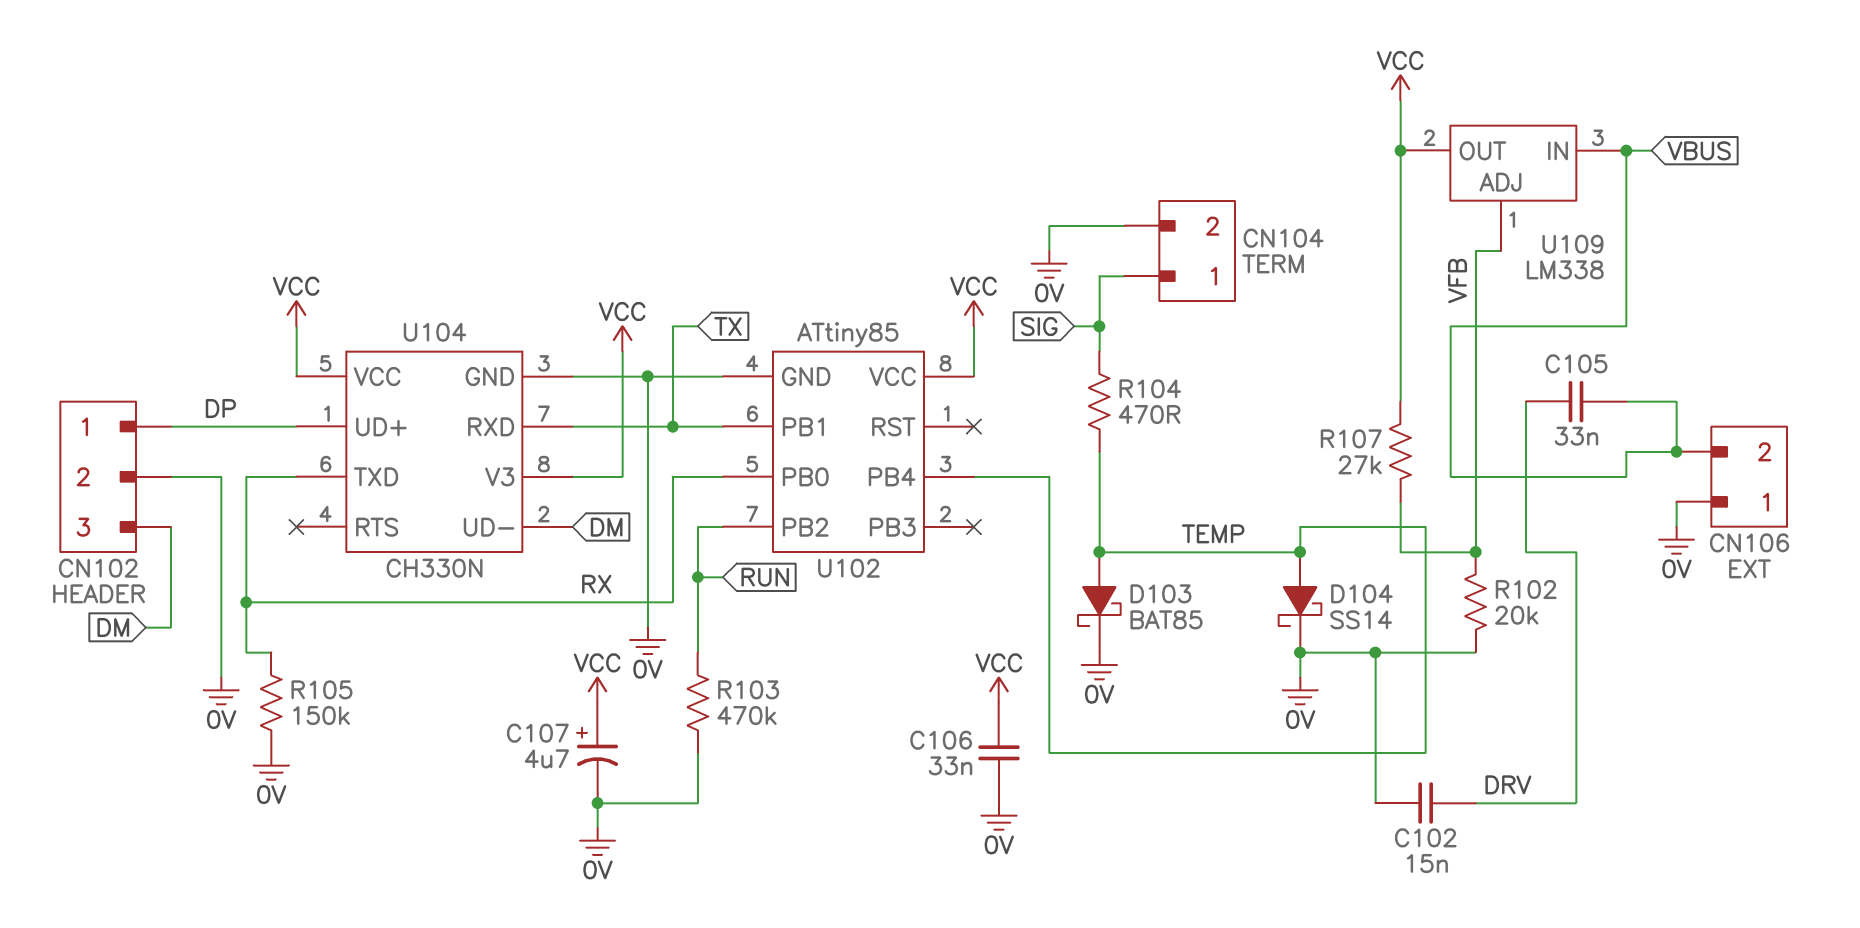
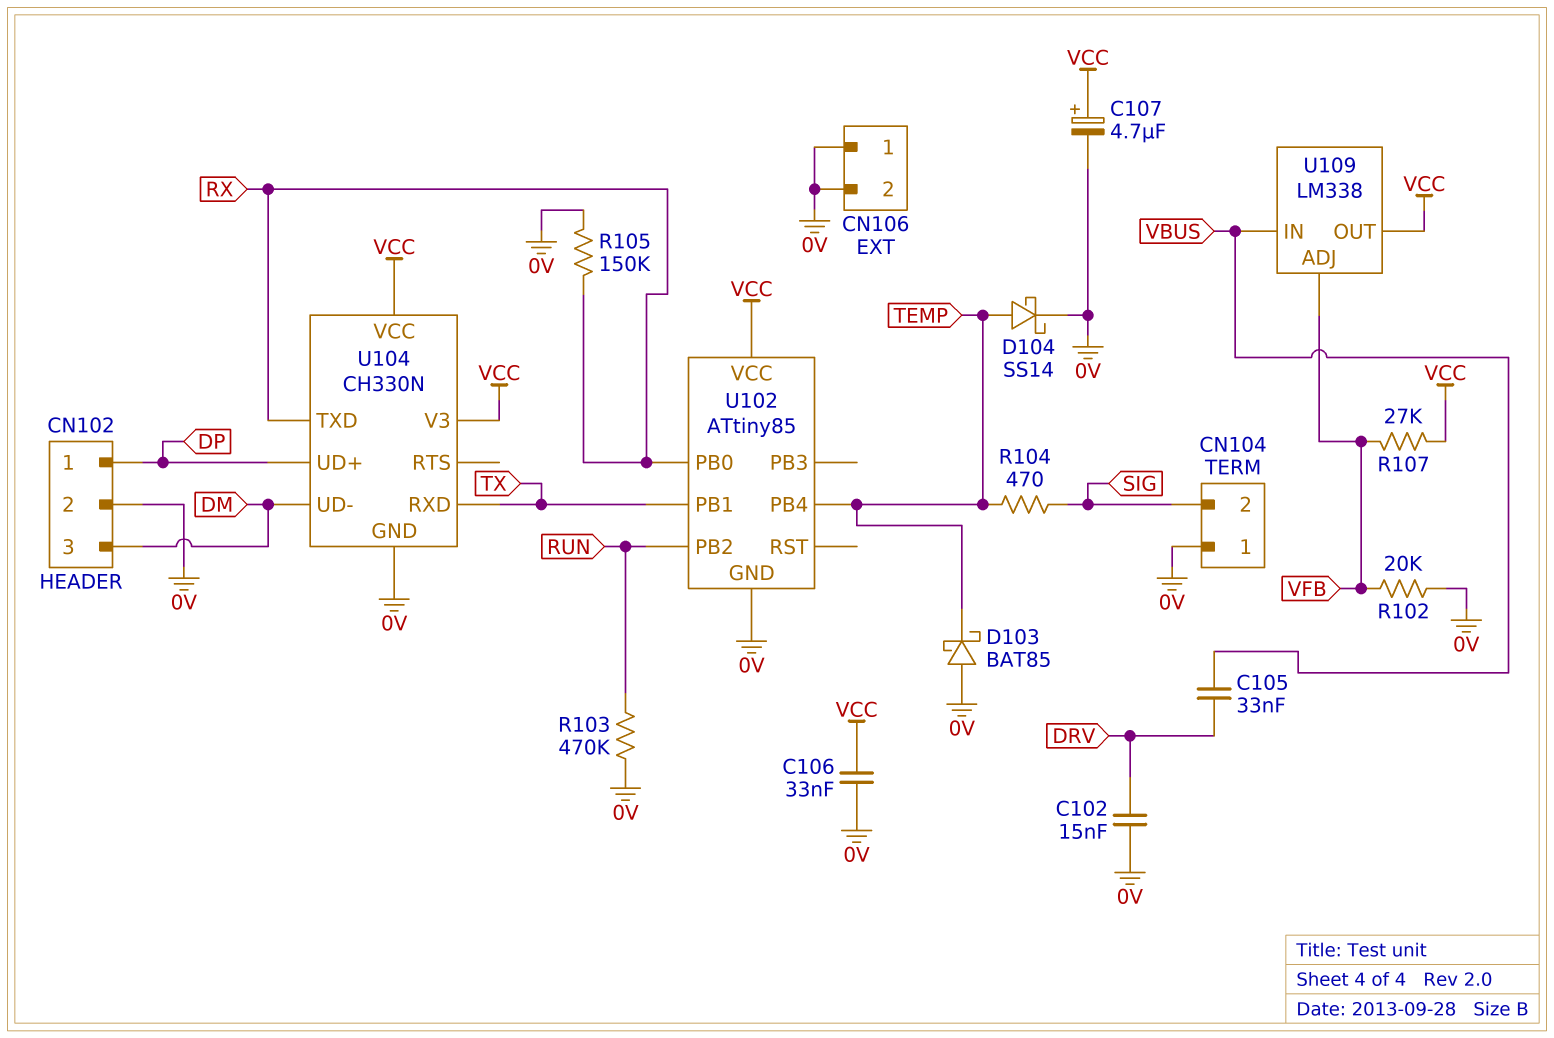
CN104 pin 1: SIG -> 0V
CN104 pin 2: 0V -> SIG
CN106 pin 2: VBUS -> 0V
D103: schottky BAT85 (A TEMP, K 0V) -> schottky BAT85 (A 0V, K TEMP)

